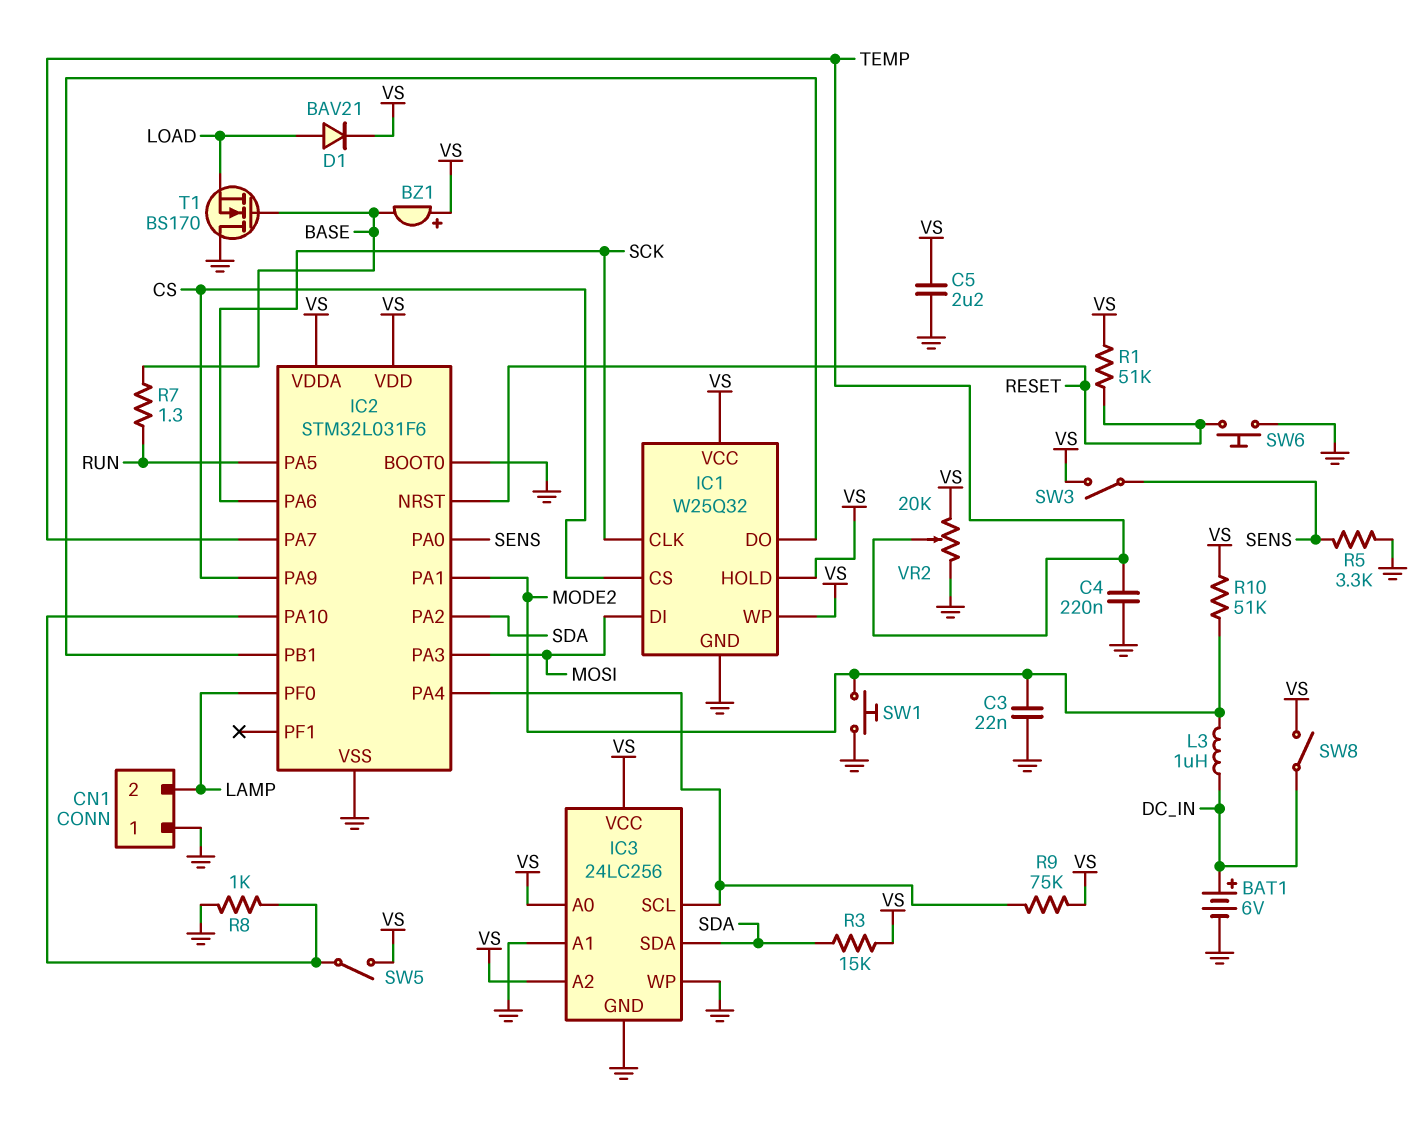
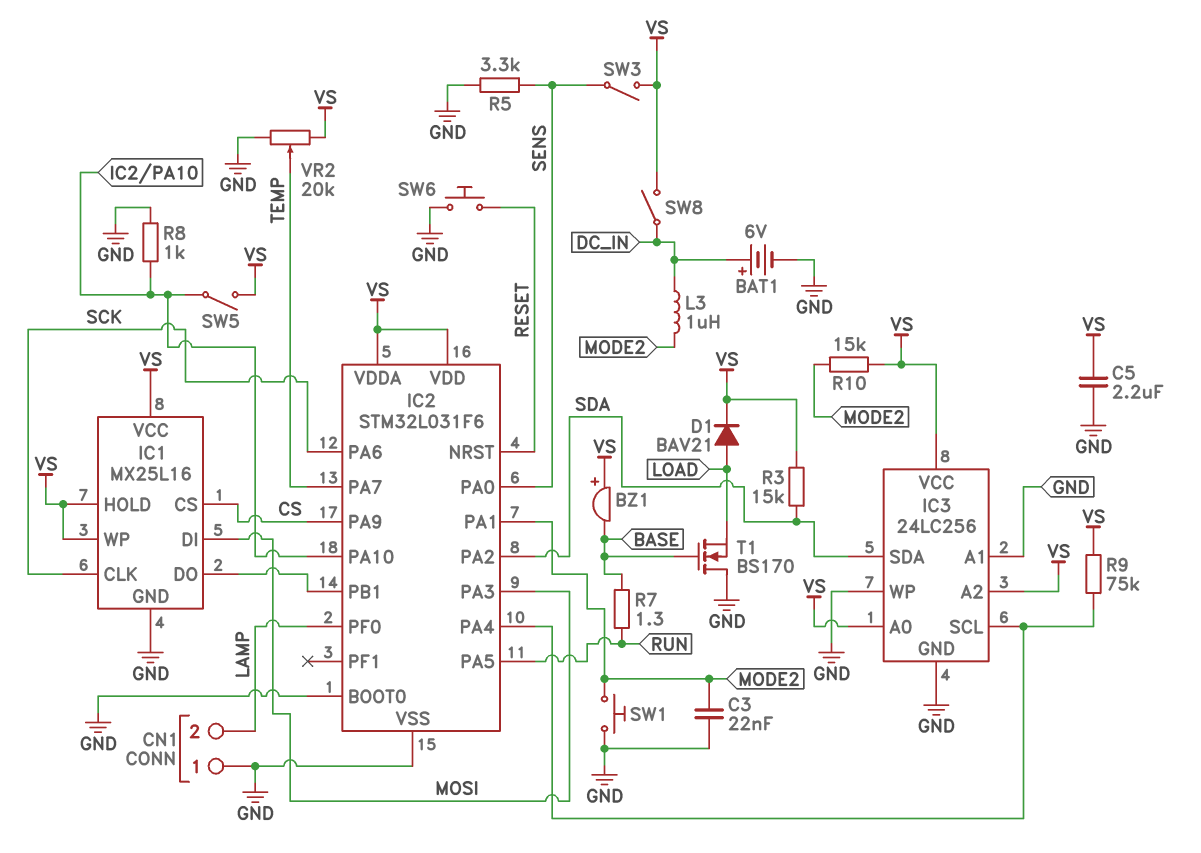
C4: 220nF (GND, TEMP) -> none
IC1: W25Q32 -> MX25L16
R1: 51k (RESET, VS) -> none
R10: 51k (MODE2, VS) -> 15k (MODE2, VS)

